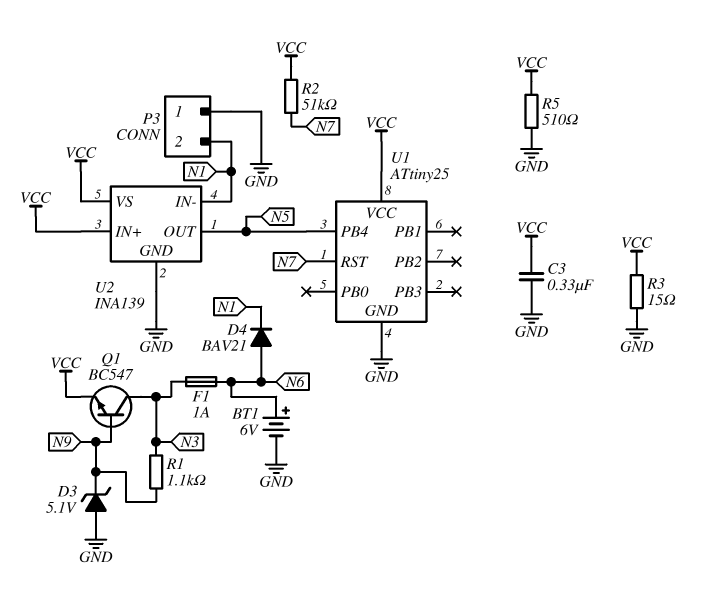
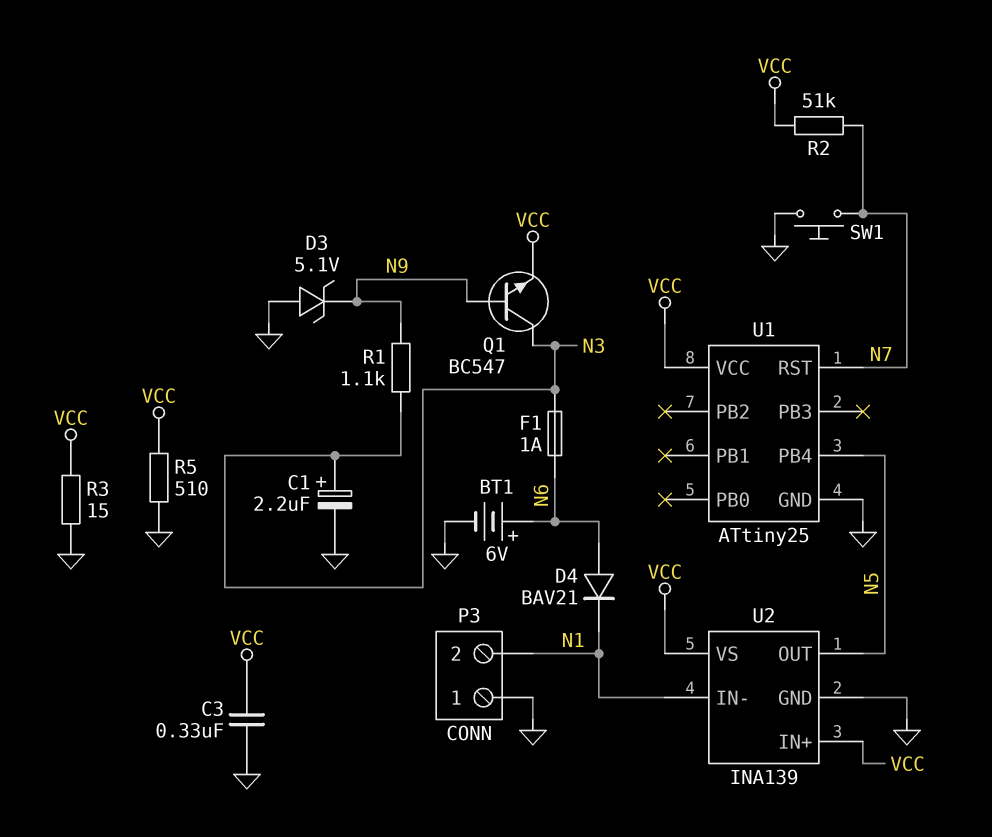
C1: none -> 2.2uF (plus N3, minus GND)
SW1: none -> button (GND, N7)

